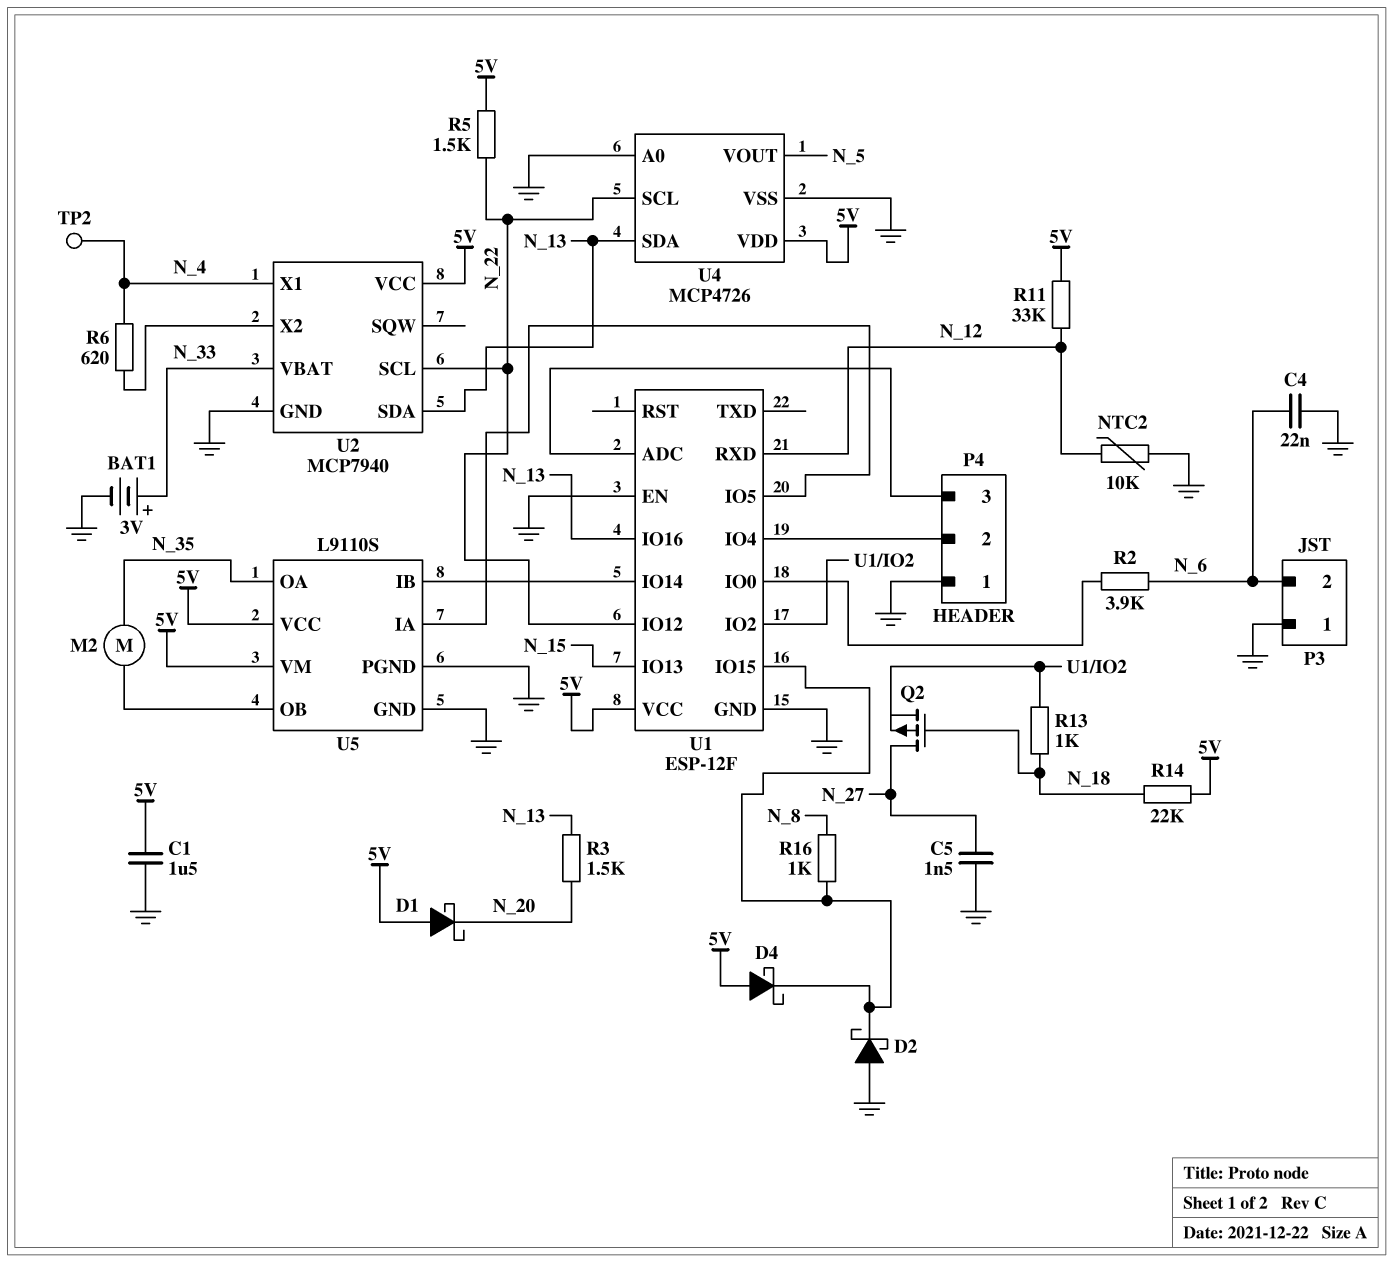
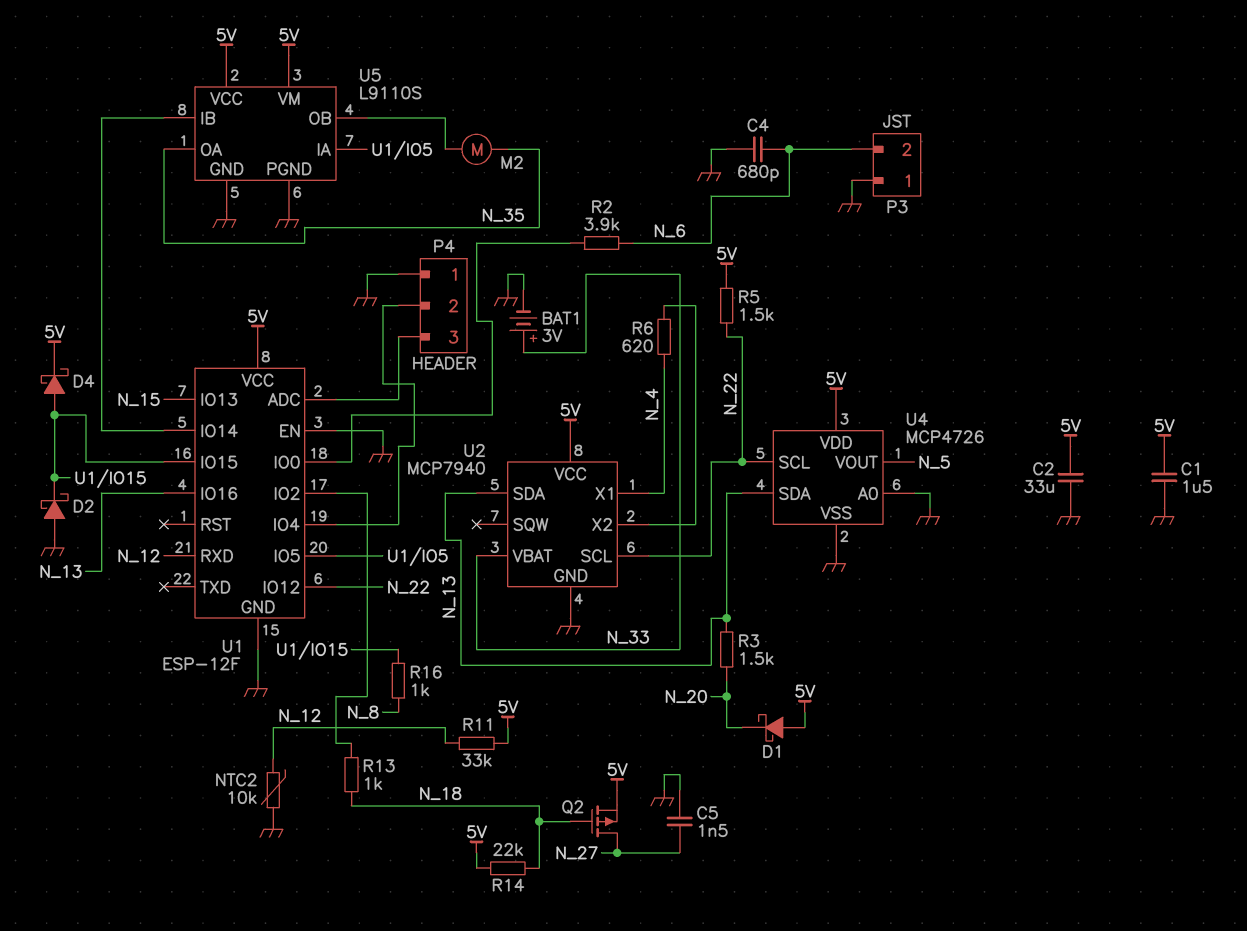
C2: none -> 33uF (5V, GND)
C4: 22nF (GND, N_6) -> 680pF (GND, N_6)
D4: schottky (A 5V, K U1/IO15) -> schottky (A U1/IO15, K 5V)
Q2: PMOS (G N_18, D N_27, S U1/IO2) -> PMOS (G N_18, D N_27, S 5V)
TP2: test point (N_4) -> none

